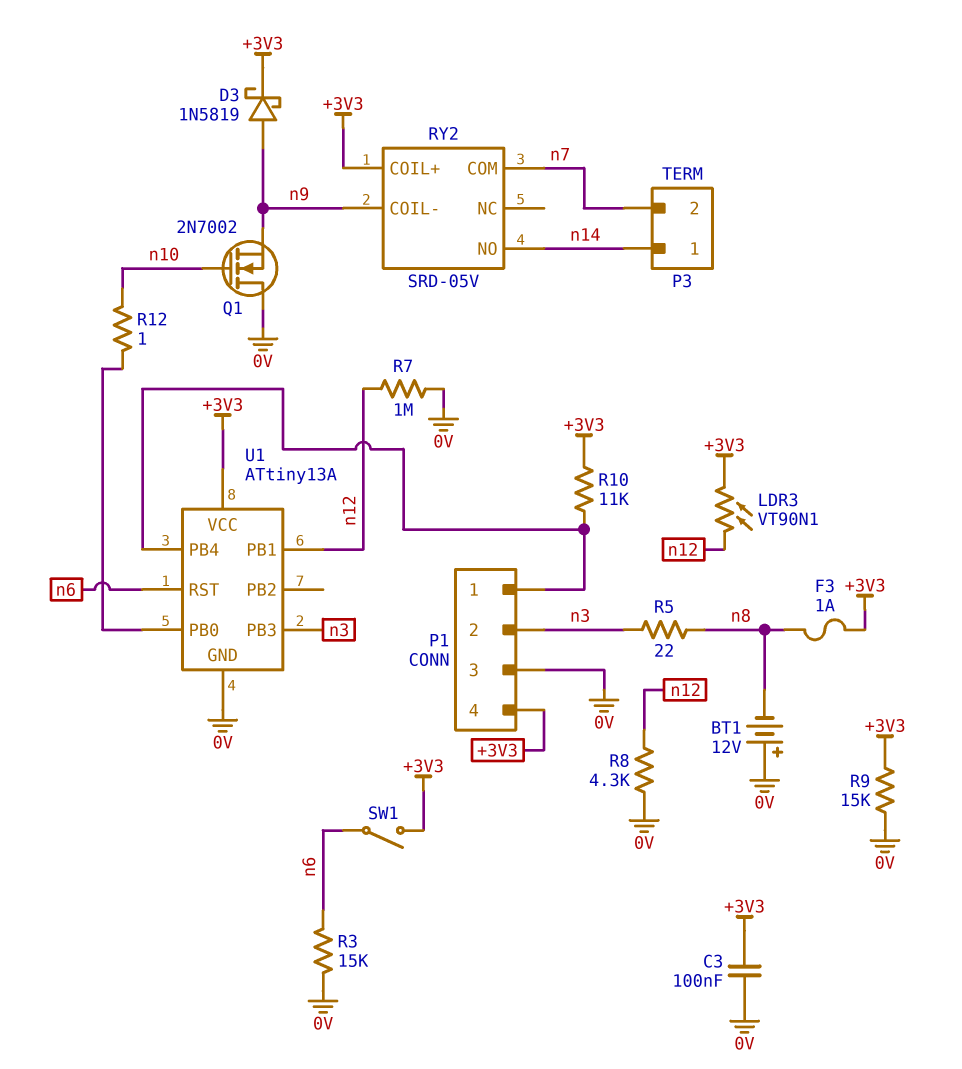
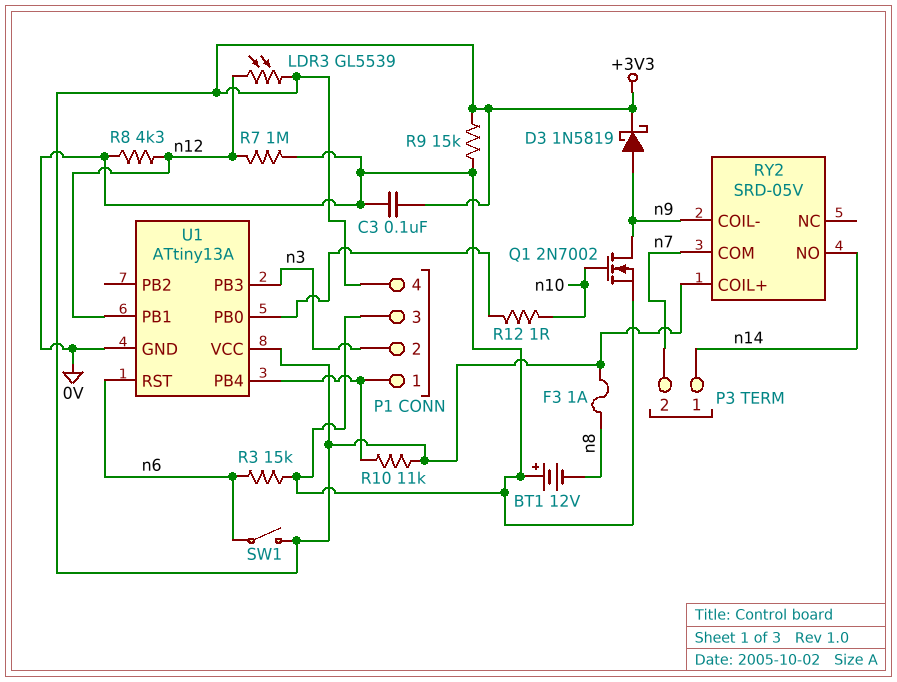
LDR3: VT90N1 (+3V3, n12) -> GL5539 (+3V3, n12)
Q1: NMOS 2N7002 (G n10, D 0V, S n9) -> NMOS 2N7002 (G n10, D n9, S 0V)
R5: 22 (n3, n8) -> none

